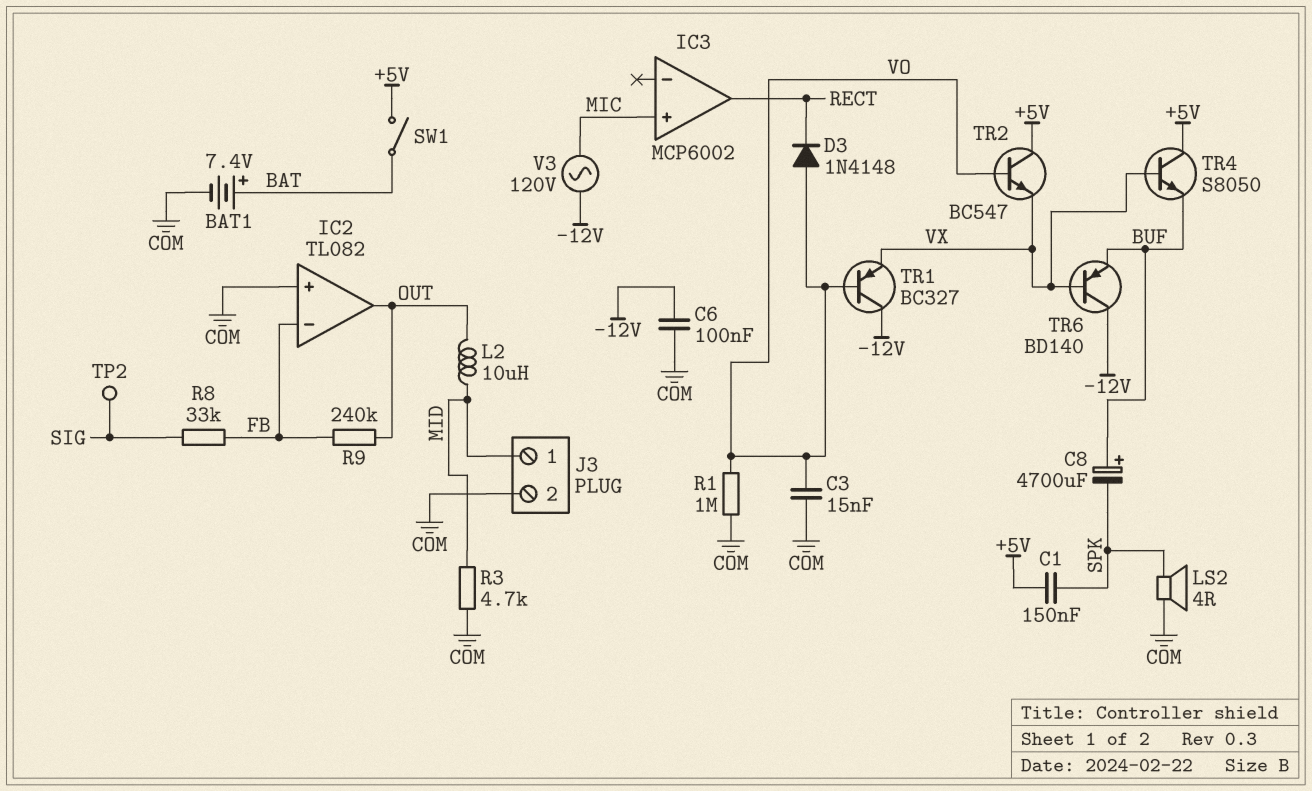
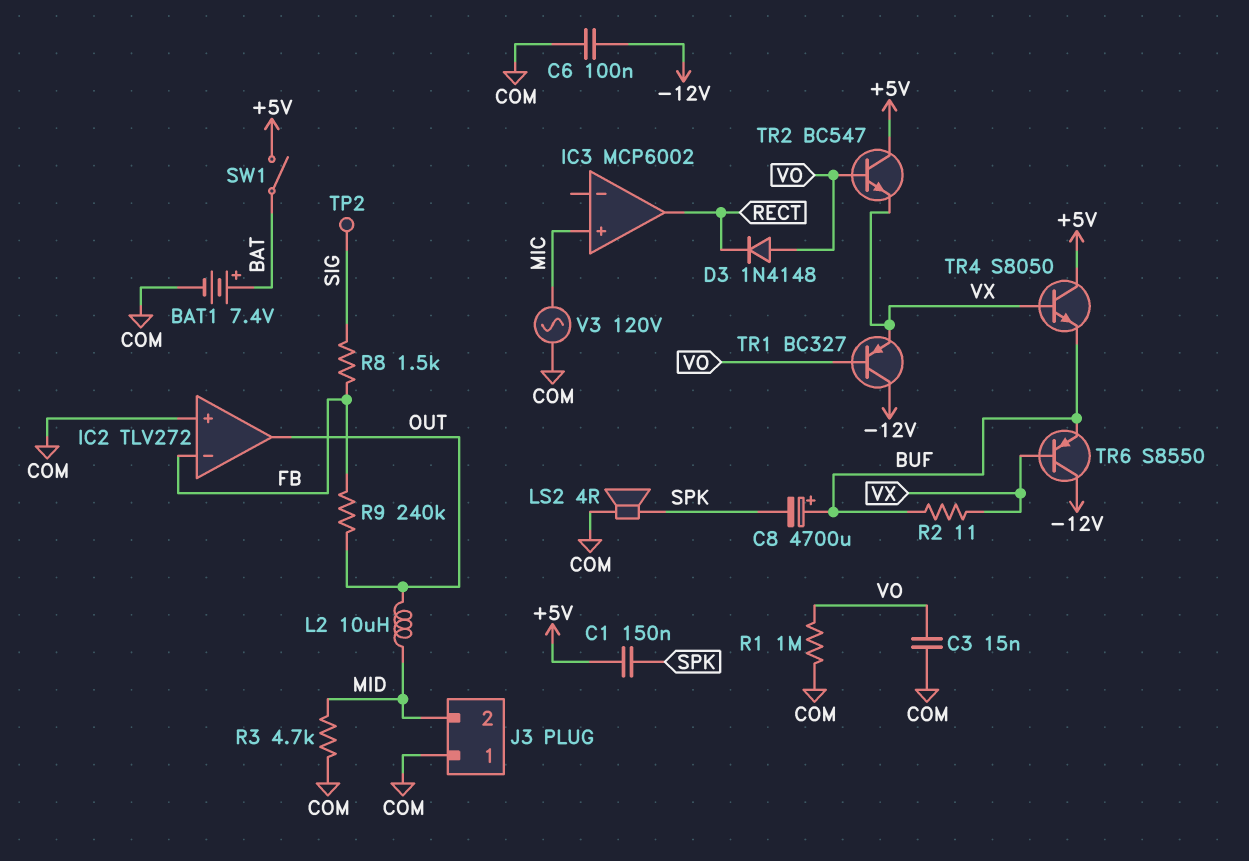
IC2: TL082 -> TLV272
J3 pin 1: MID -> COM
J3 pin 2: COM -> MID
R2: none -> 11 (BUF, VX)
R8: 33k (FB, SIG) -> 1.5k (FB, SIG)
TR6: PNP BD140 (B VX, C -12V, E BUF) -> PNP S8550 (B VX, C -12V, E BUF)
V3: AC 120V (-12V, MIC) -> AC 120V (COM, MIC)

